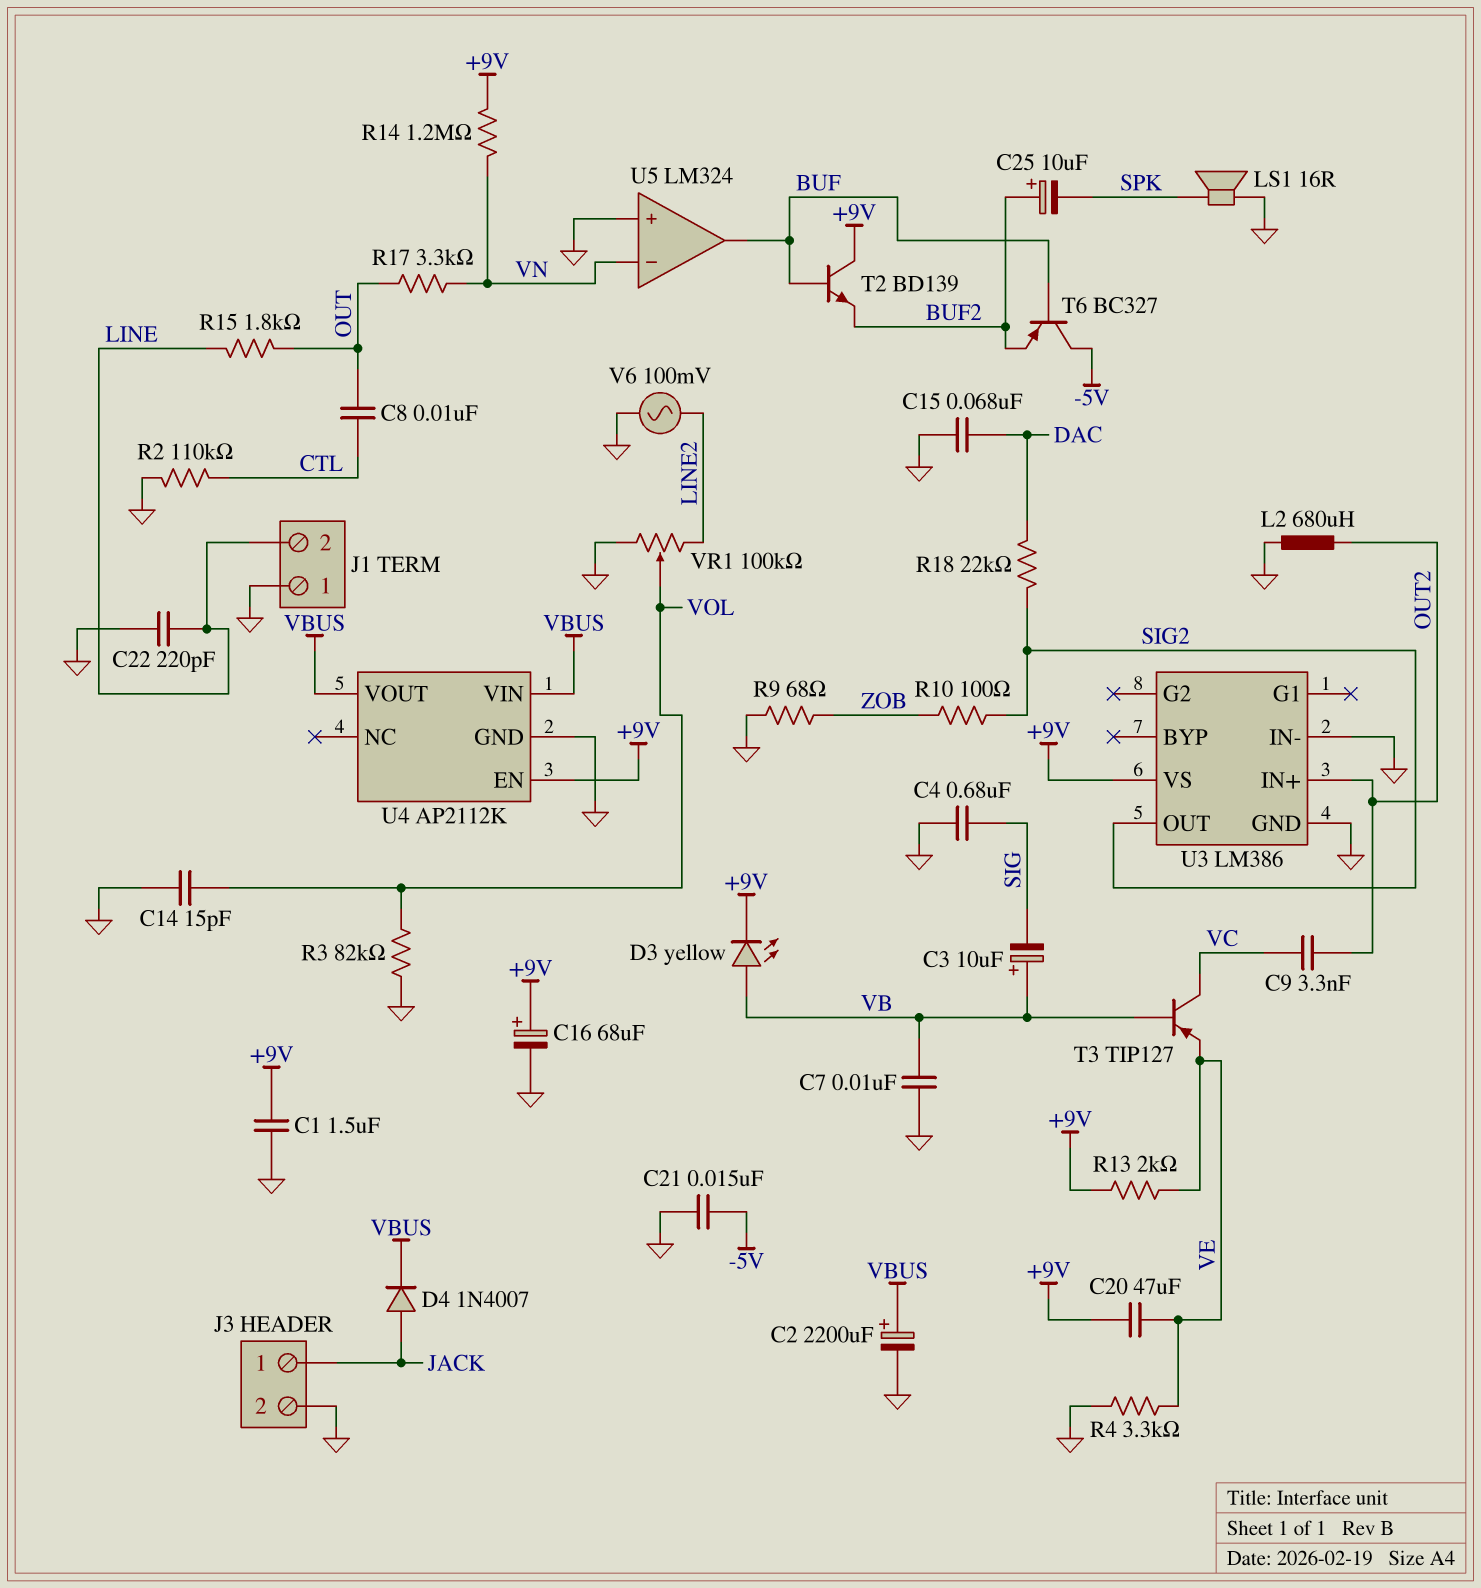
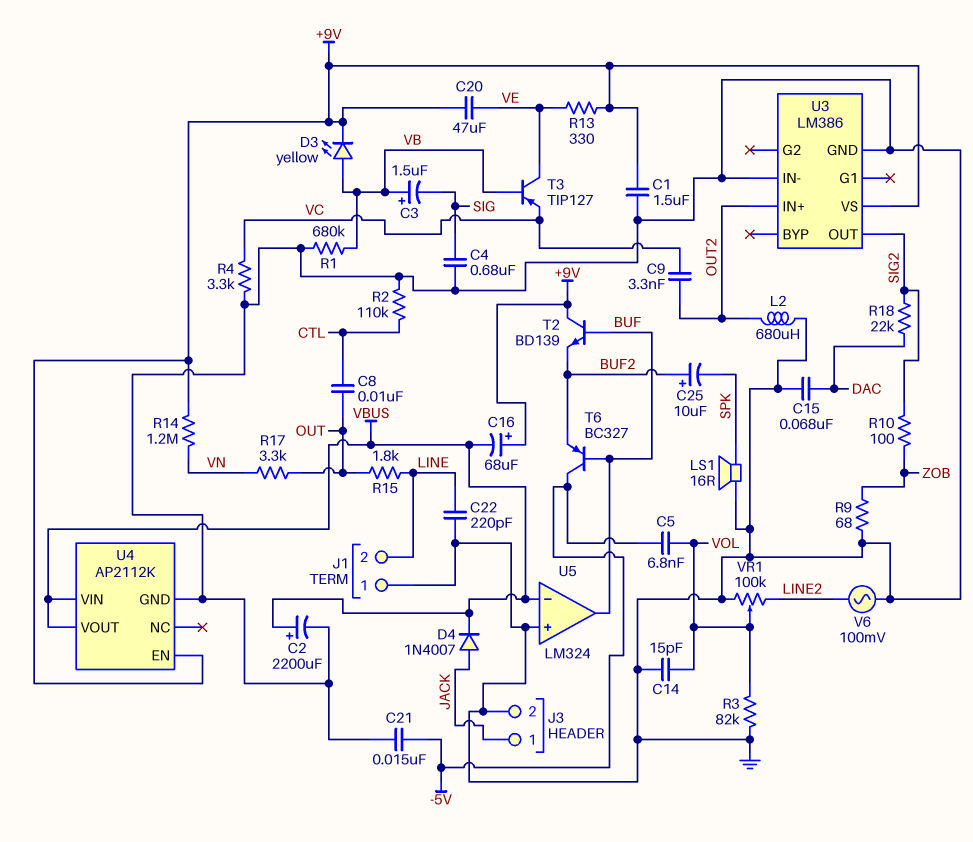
C3: 10uF (plus VB, minus SIG) -> 1.5uF (plus VB, minus SIG)
C5: none -> 6.8nF (-5V, VOL)
C7: 10nF (GND, VB) -> none
C16: 68uF (plus +9V, minus GND) -> 68uF (plus +9V, minus VBUS)
R1: none -> 680k (GND, VB)
R4: 3.3k (GND, VE) -> 3.3k (GND, VC)
R13: 2k (+9V, VE) -> 330 (+9V, VE)
T3: PNP TIP127 (B VB, C VC, E VE) -> PNP TIP127 (B VB, C VE, E VC)
U5 pin in-: VN -> VBUS

